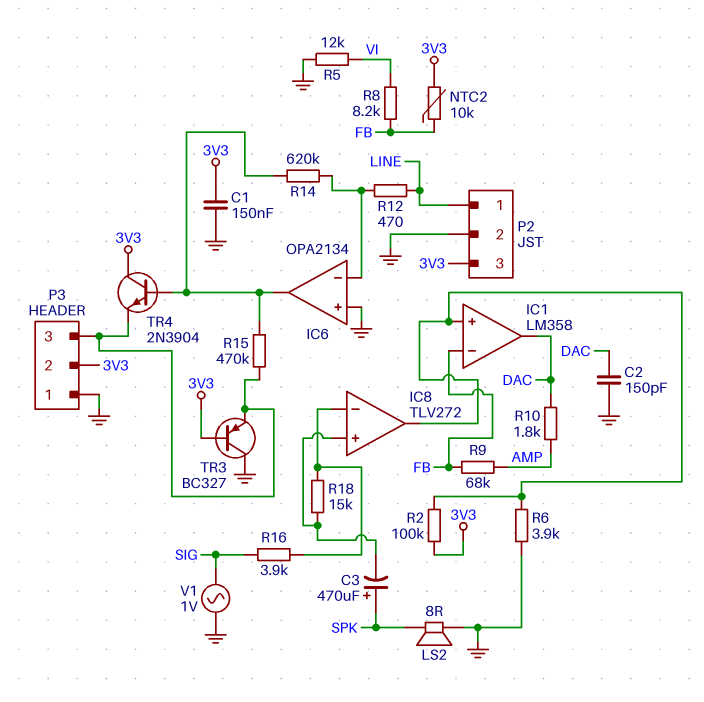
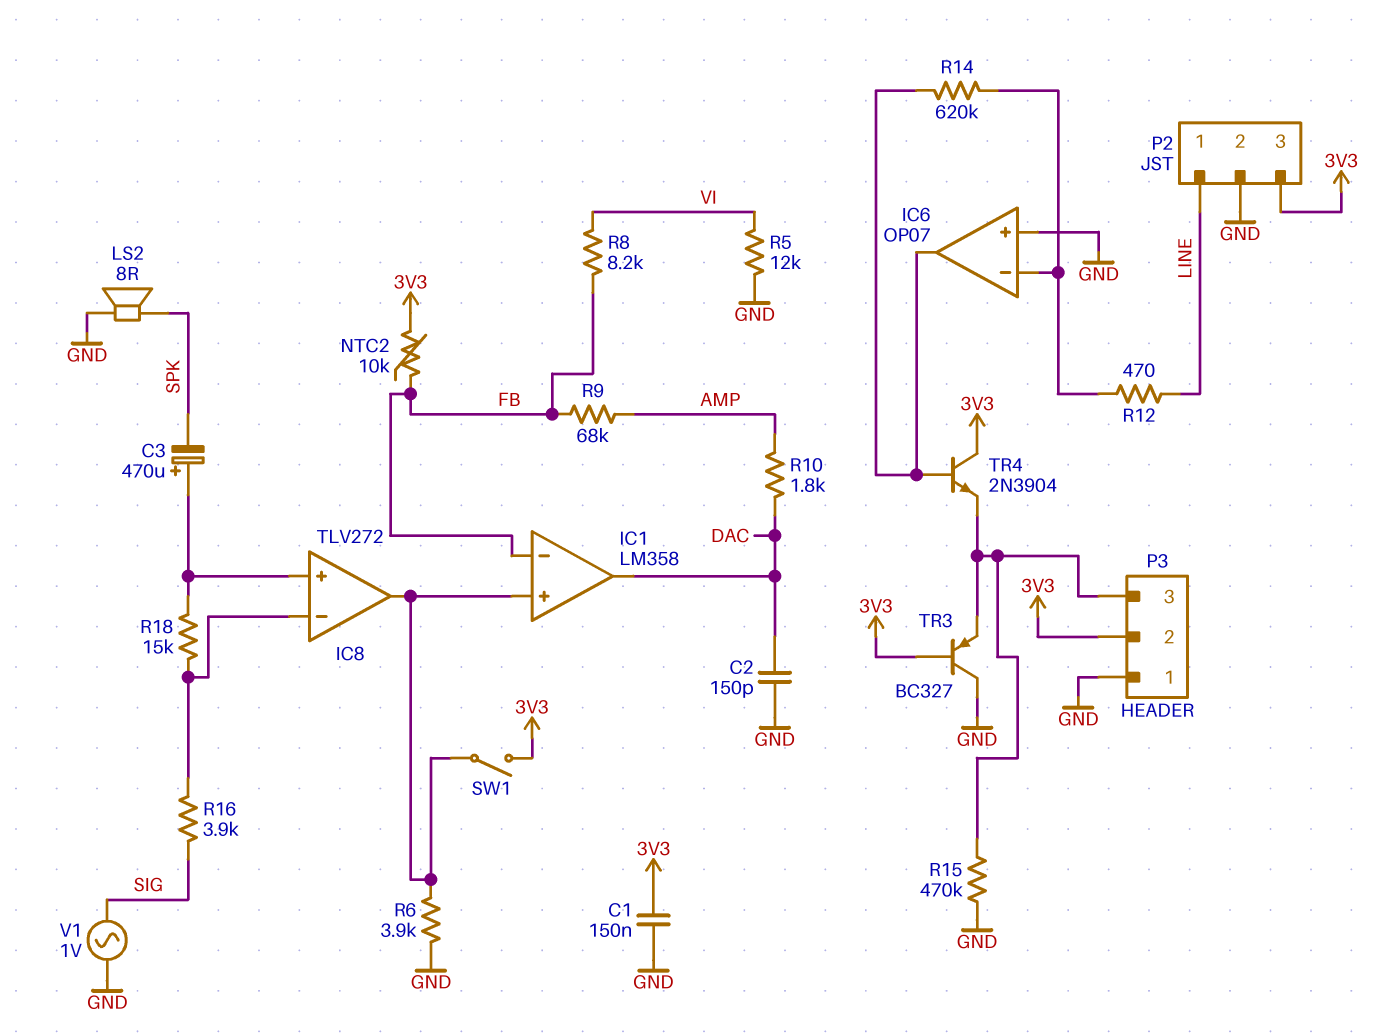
C3: 470uF (plus SPK, minus IC8/in+) -> 470uF (plus IC8/in+, minus SPK)
IC6: OPA2134 -> OP07
R2: 100k (3V3, IC1/in+) -> none
R15: 470k (IC6/out, P3/3) -> 470k (GND, P3/3)
SW1: none -> switch (3V3, IC1/in+)

